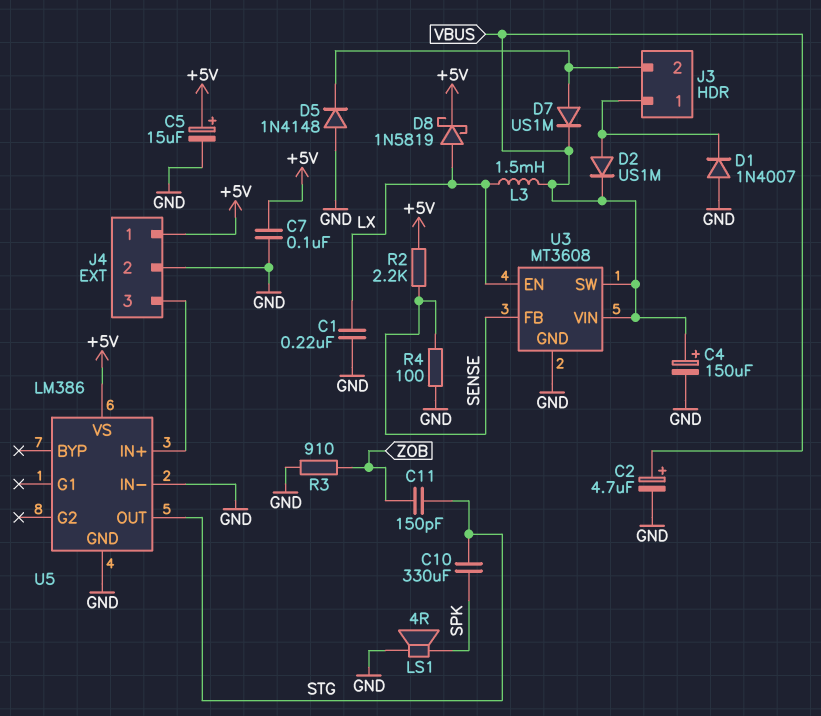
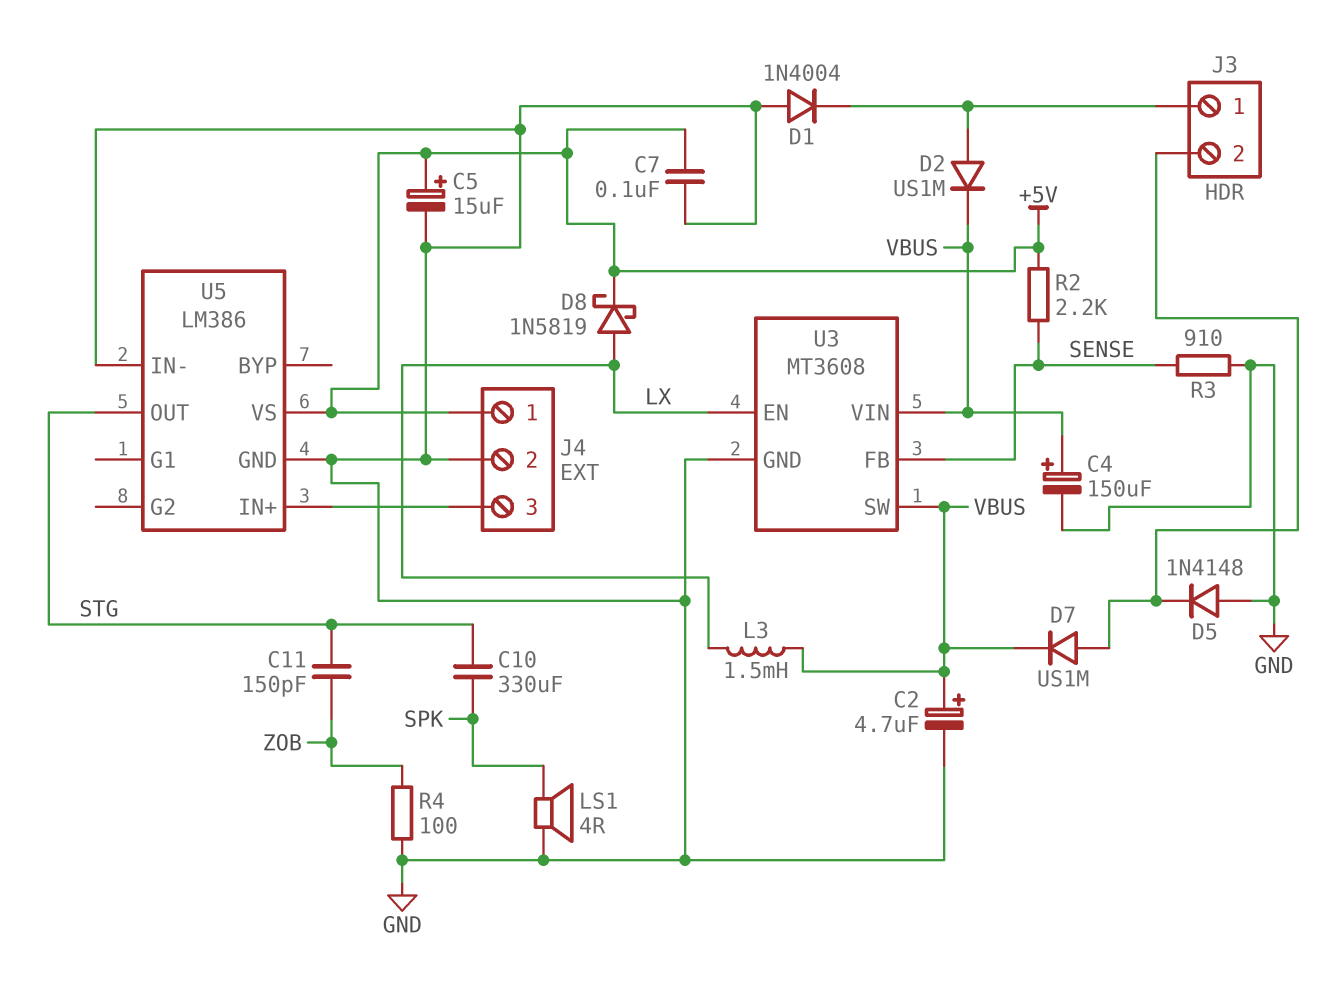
C1: 220nF (GND, LX) -> none
D1: diode 1N4007 (A GND, K J3/1) -> diode 1N4004 (A GND, K J3/1)
R3: 910 (GND, ZOB) -> 910 (GND, SENSE)
R4: 100 (GND, SENSE) -> 100 (GND, ZOB)

